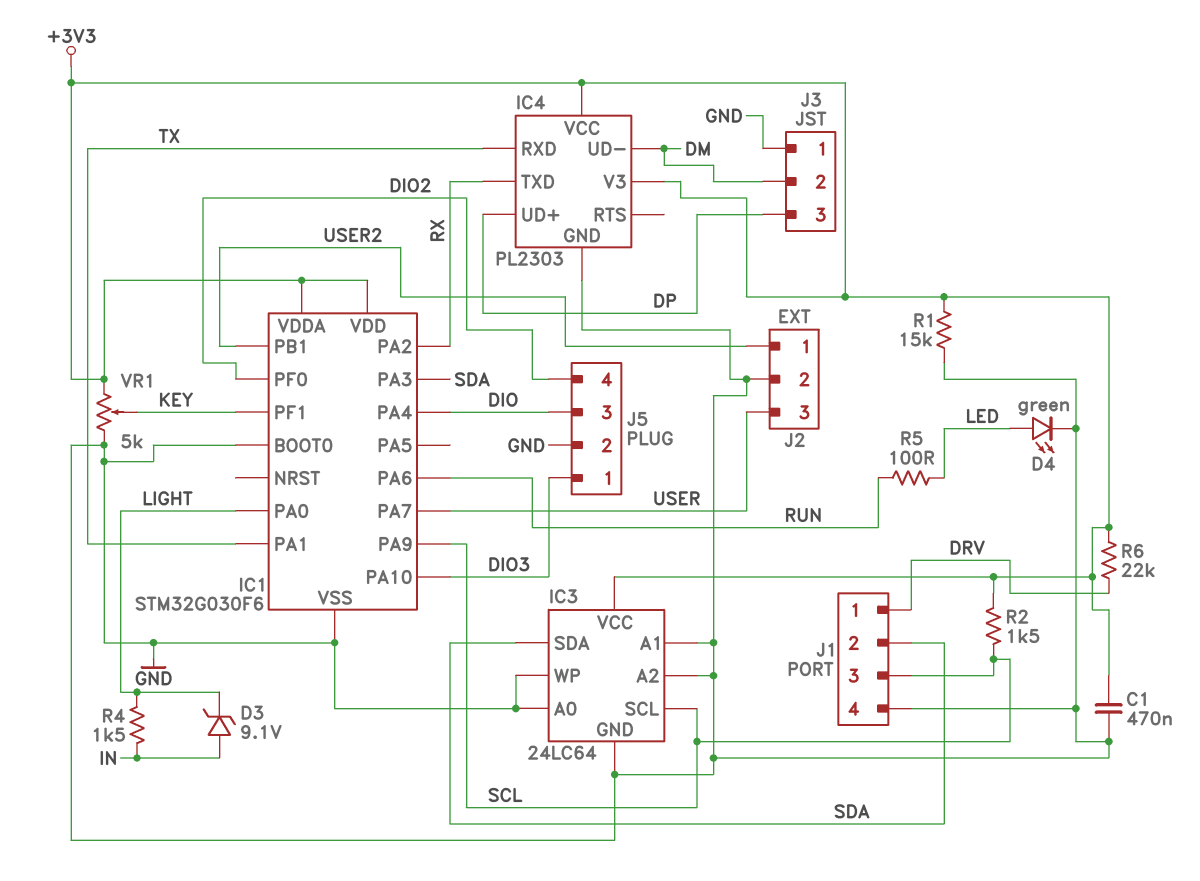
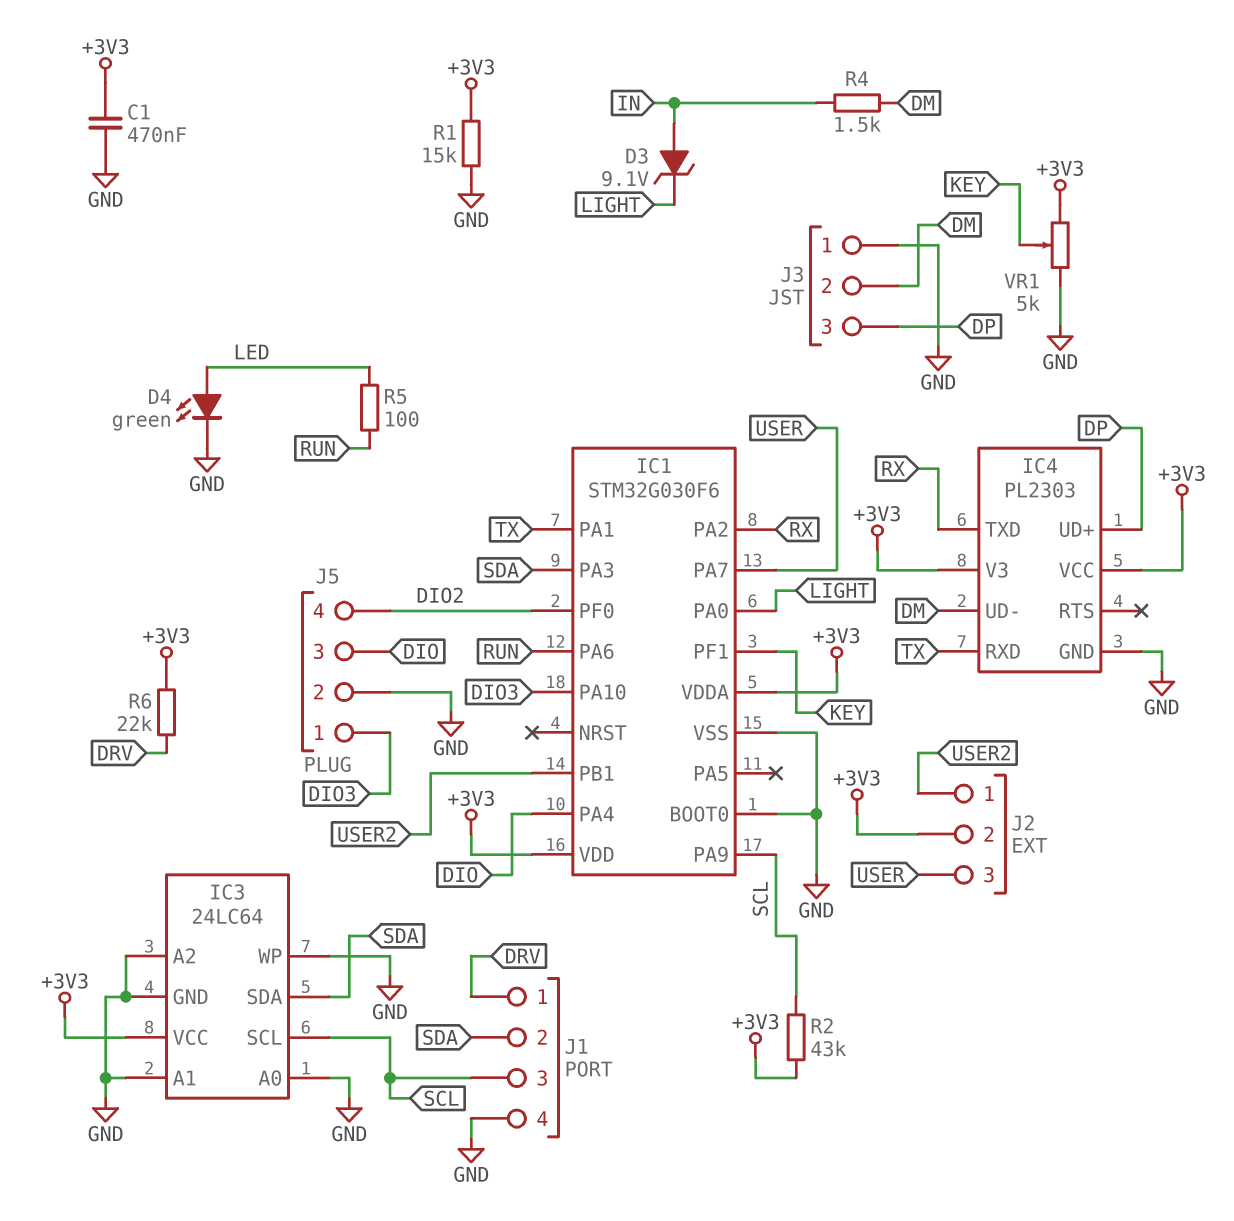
J2 pin 2: GND -> +3V3
R2: 1.5k (+3V3, SCL) -> 43k (+3V3, SCL)
R4: 1.5k (IN, LIGHT) -> 1.5k (DM, IN)

